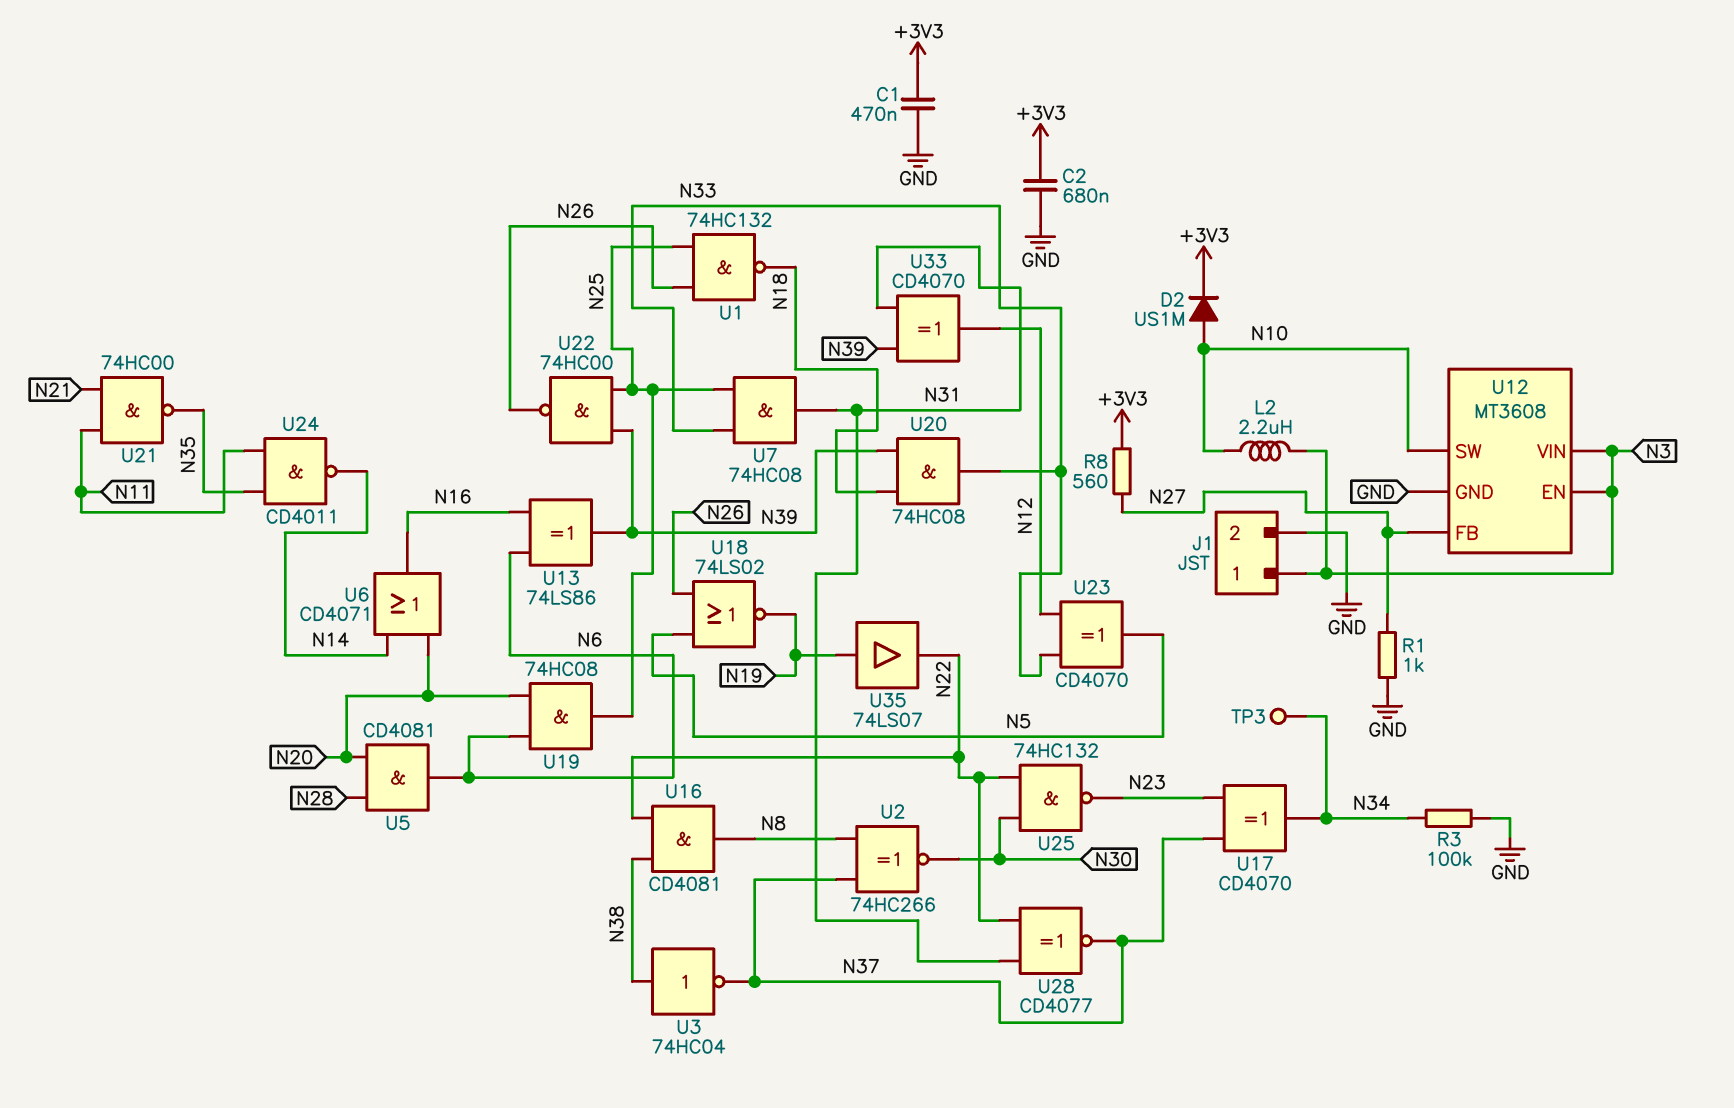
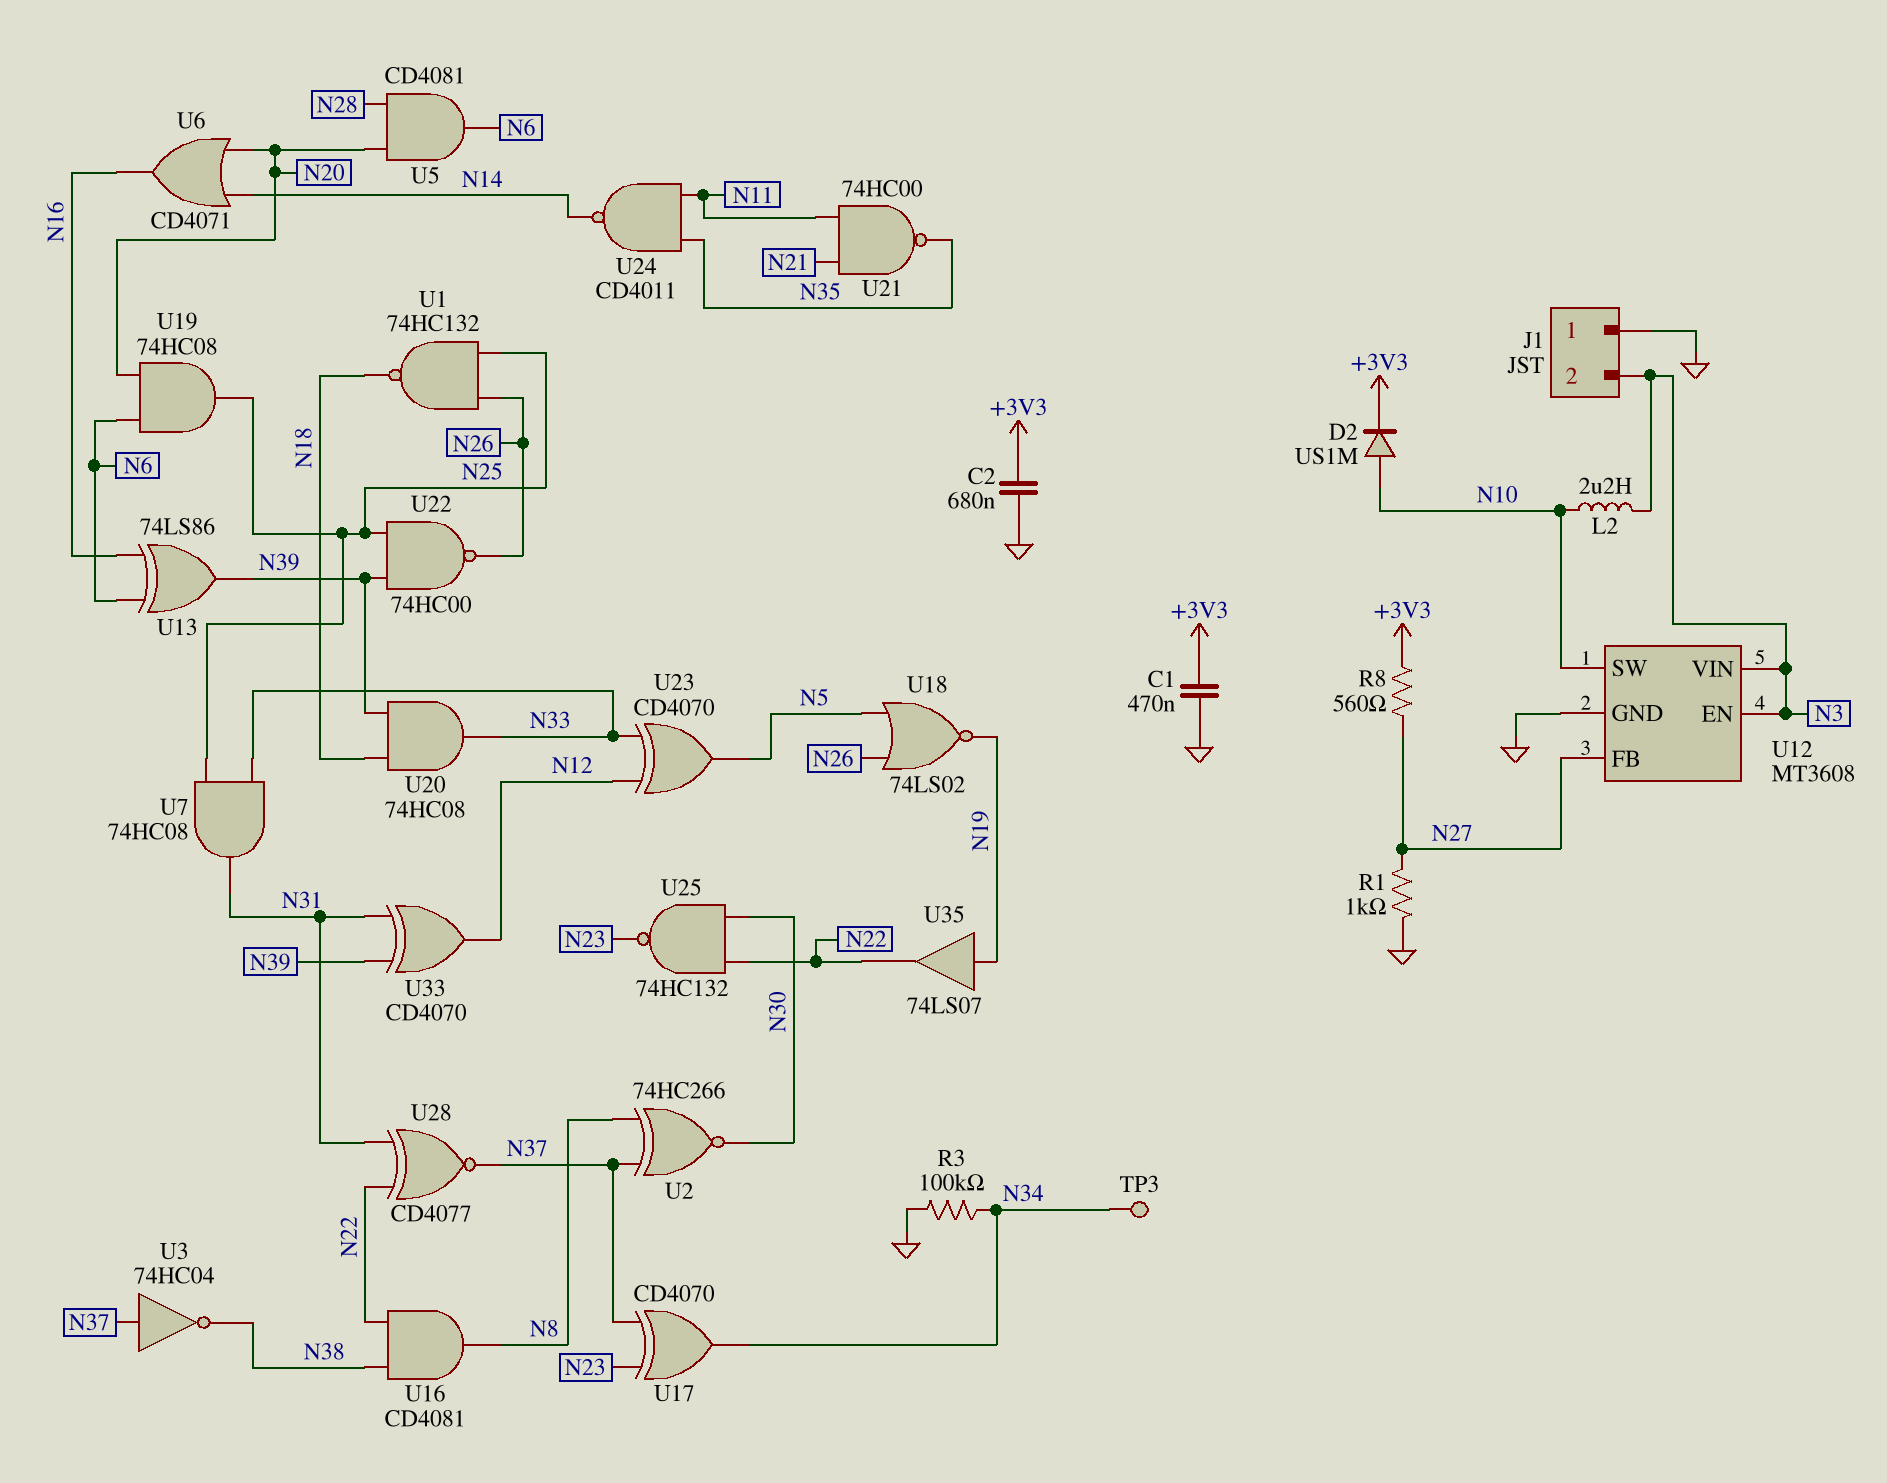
J1 pin 1: N3 -> GND
J1 pin 2: GND -> N3
U3: NOT 74HC04 (in N38, out N37) -> NOT 74HC04 (in N37, out N38)

